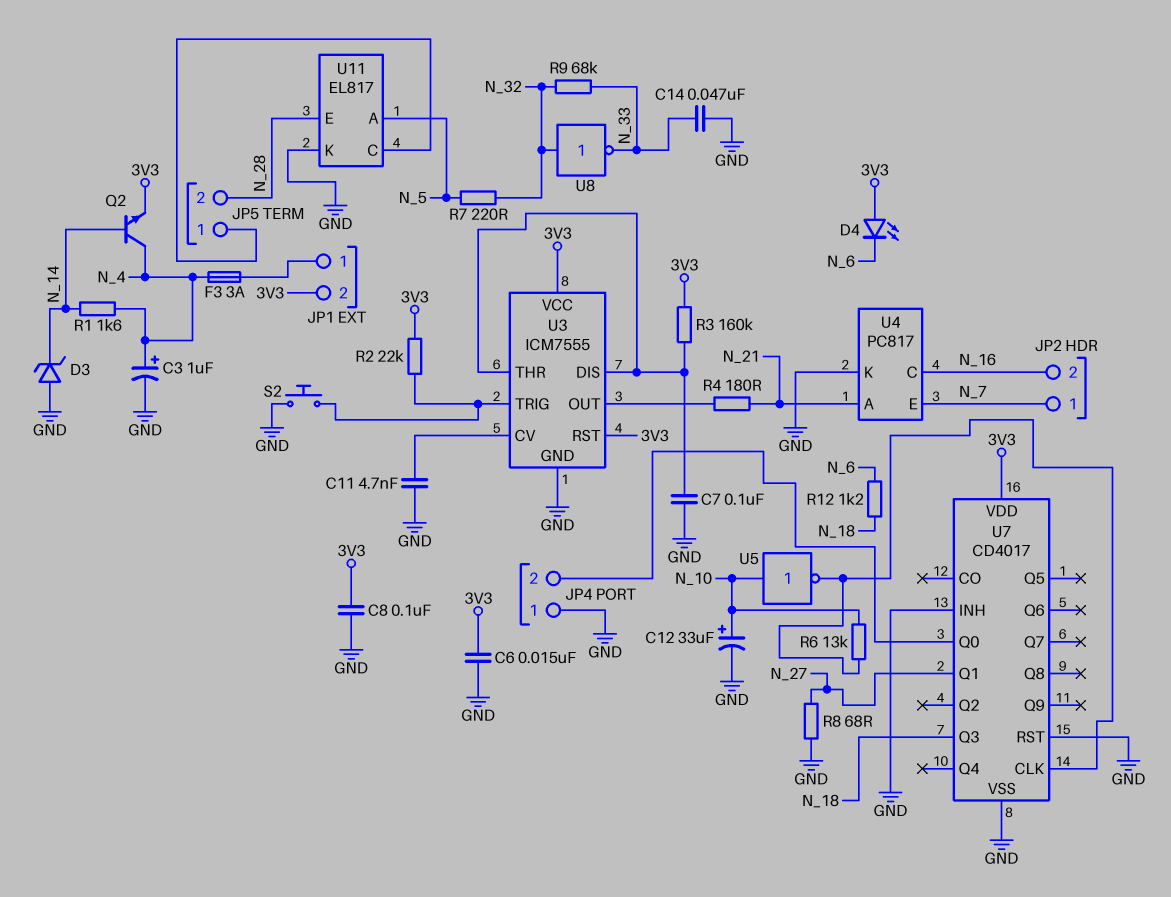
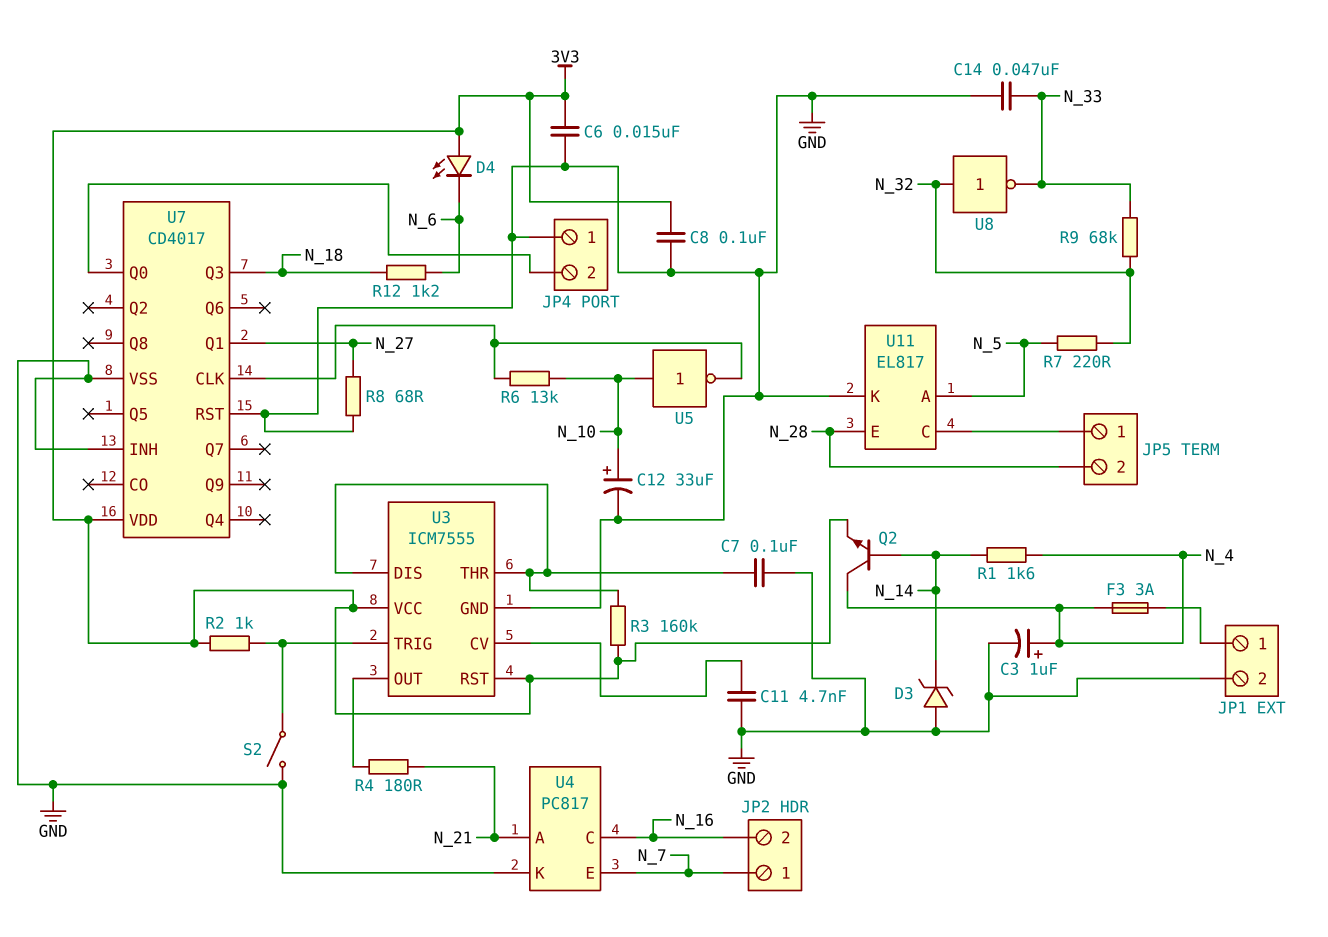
JP1 pin 2: 3V3 -> GND
R2: 22k (3V3, U3/TRIG) -> 1k (3V3, U3/TRIG)
S2: button (GND, U3/TRIG) -> switch (GND, U3/TRIG)

